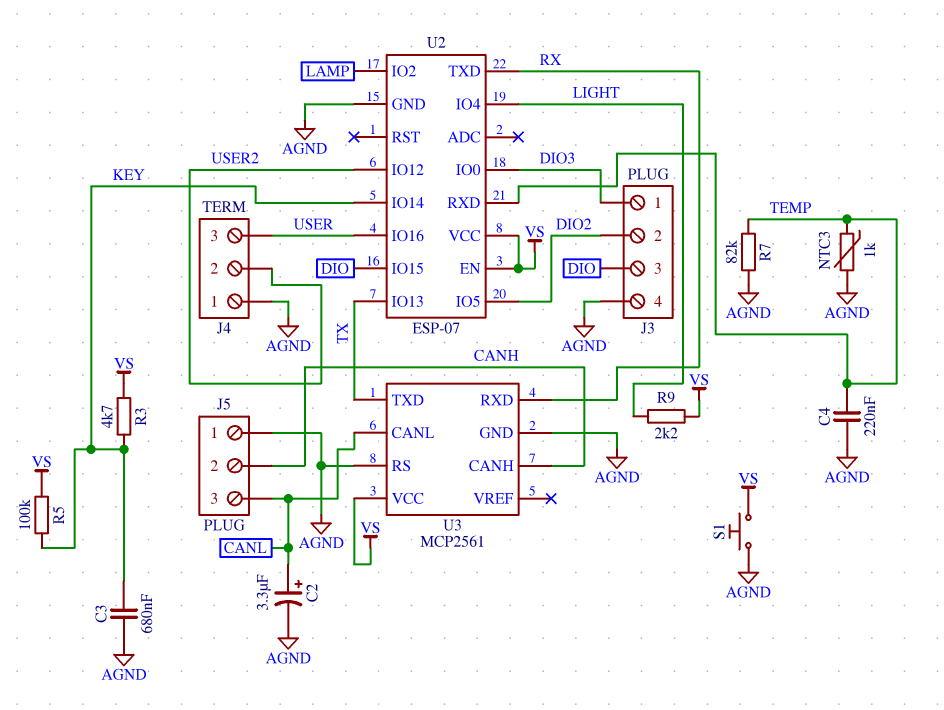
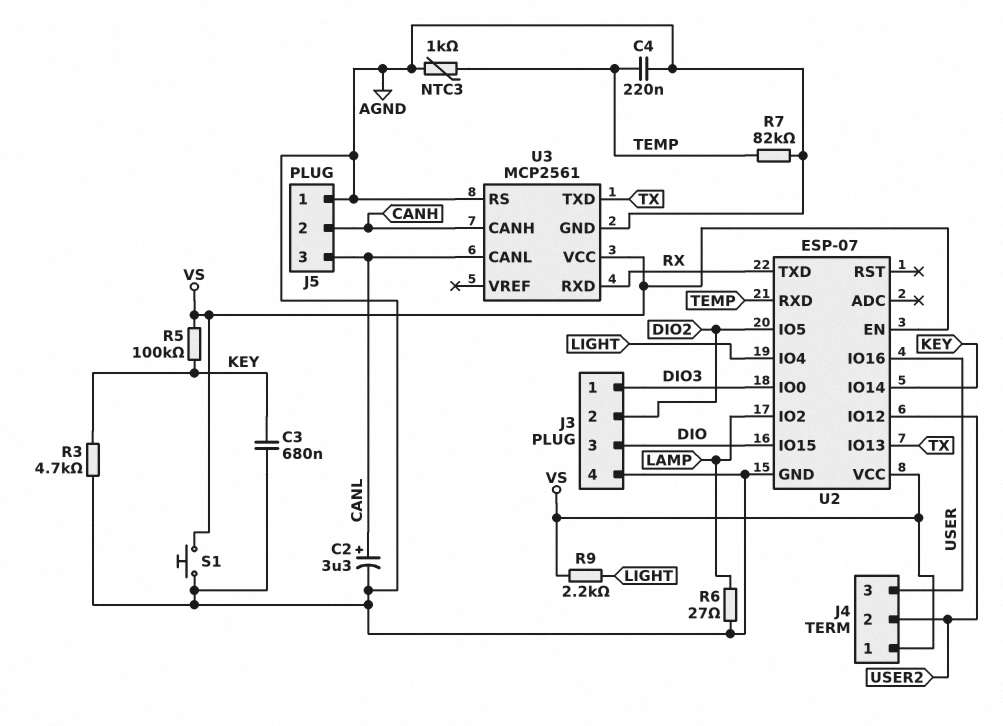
J4 pin 1: AGND -> VS
R3: 4.7k (KEY, VS) -> 4.7k (AGND, KEY)
R6: none -> 27 (AGND, LAMP)

